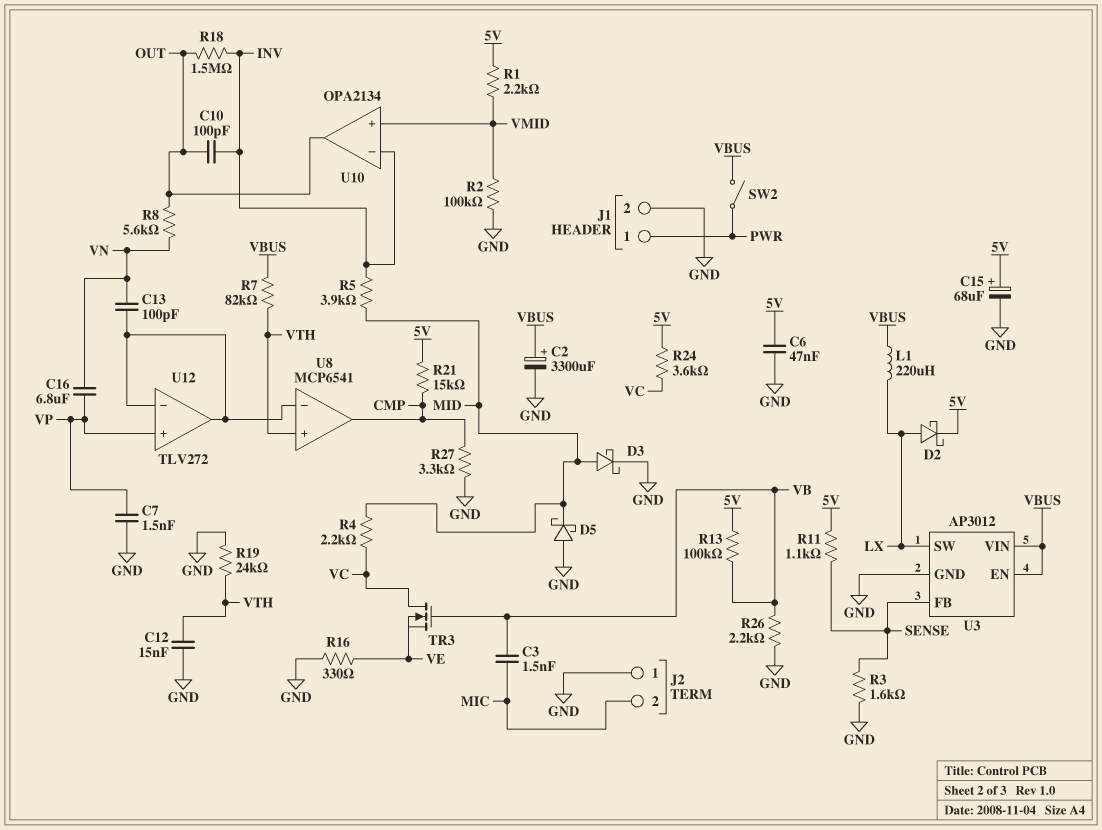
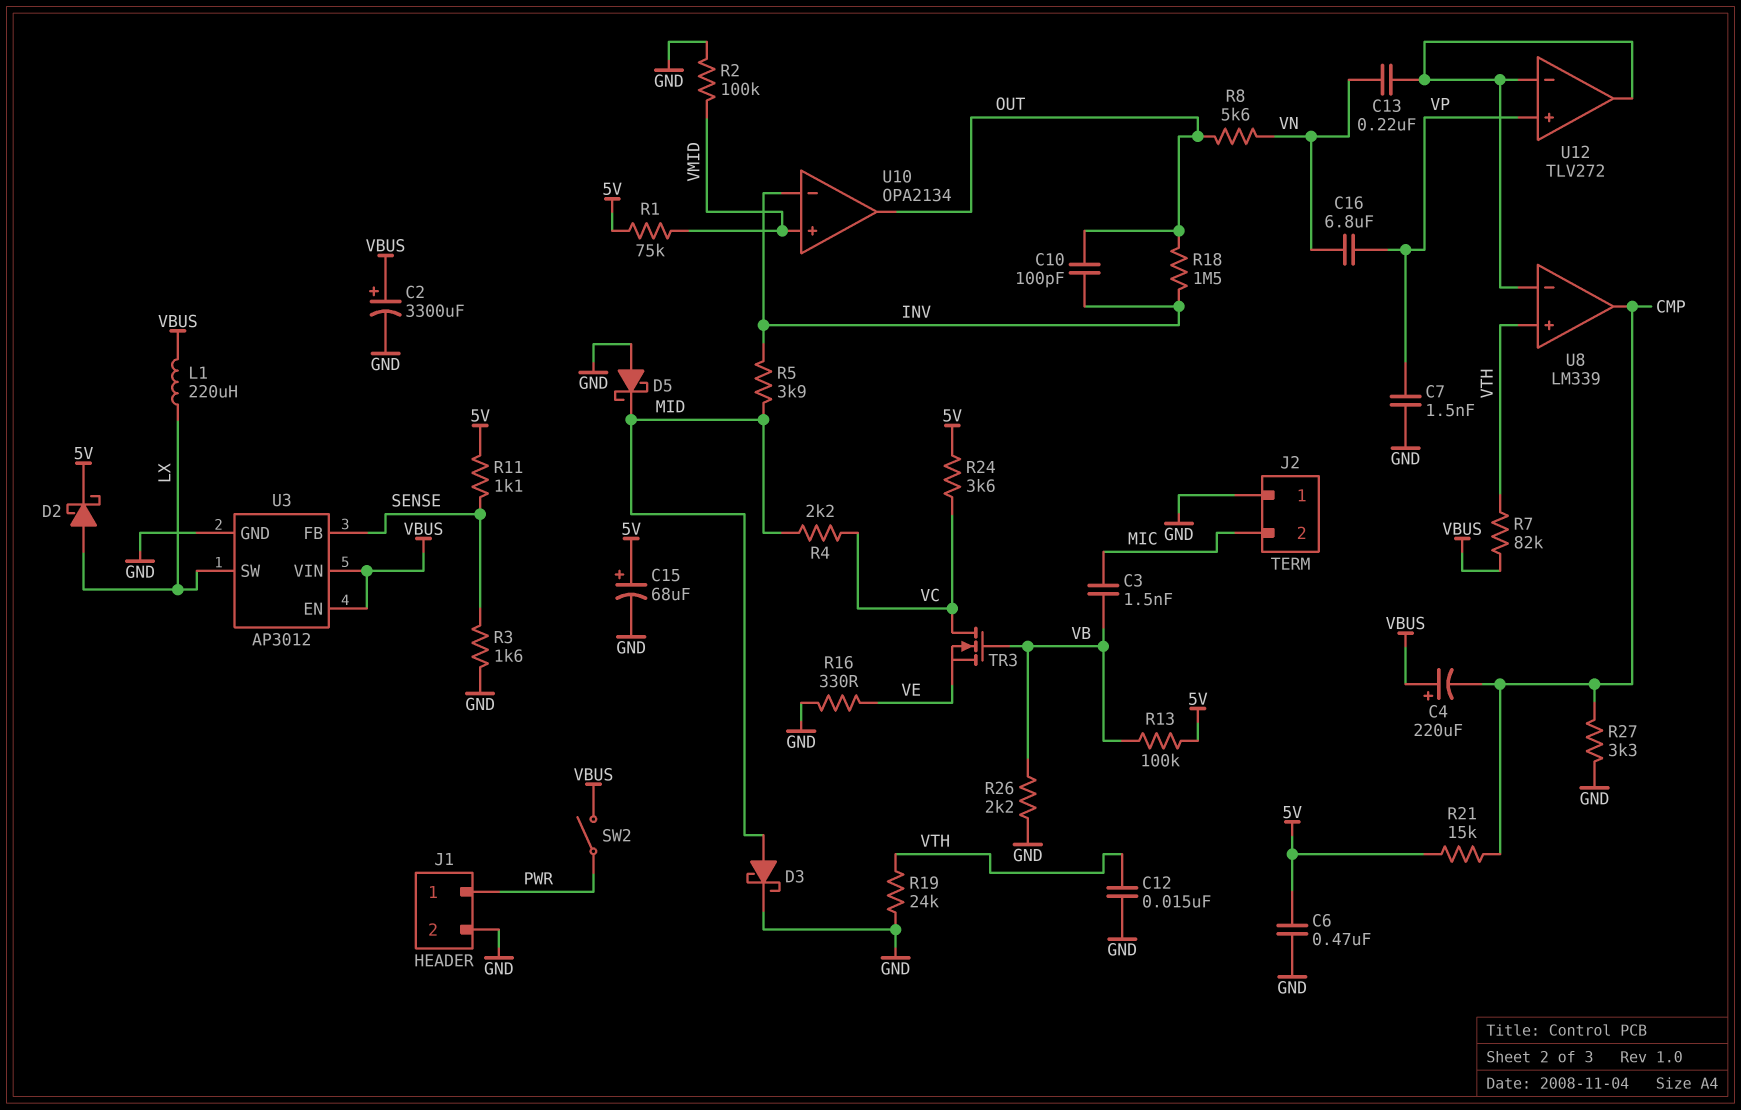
C4: none -> 220uF (plus VBUS, minus CMP)
C6: 47nF (5V, GND) -> 470nF (5V, GND)
C13: 100pF (U8/in-, VN) -> 220nF (U8/in-, VN)
R1: 2.2k (5V, VMID) -> 75k (5V, VMID)
U8: MCP6541 -> LM339

